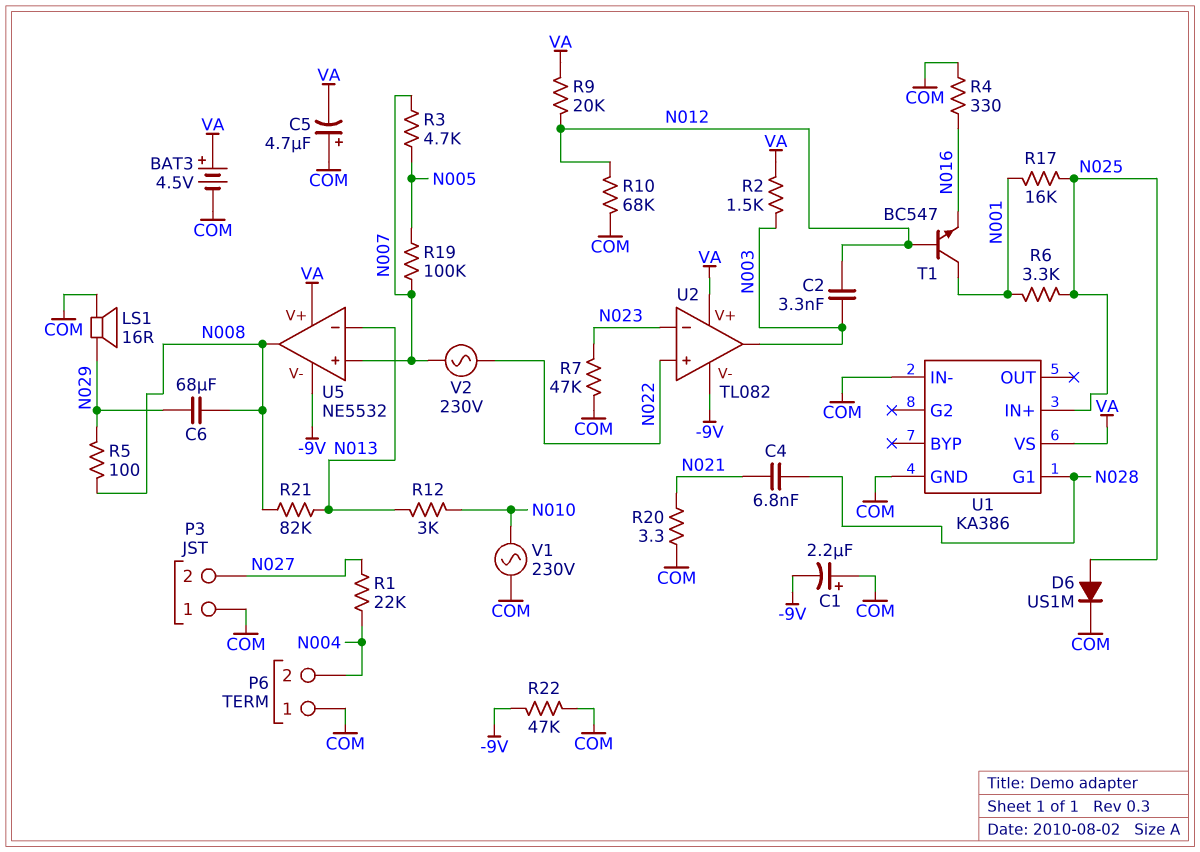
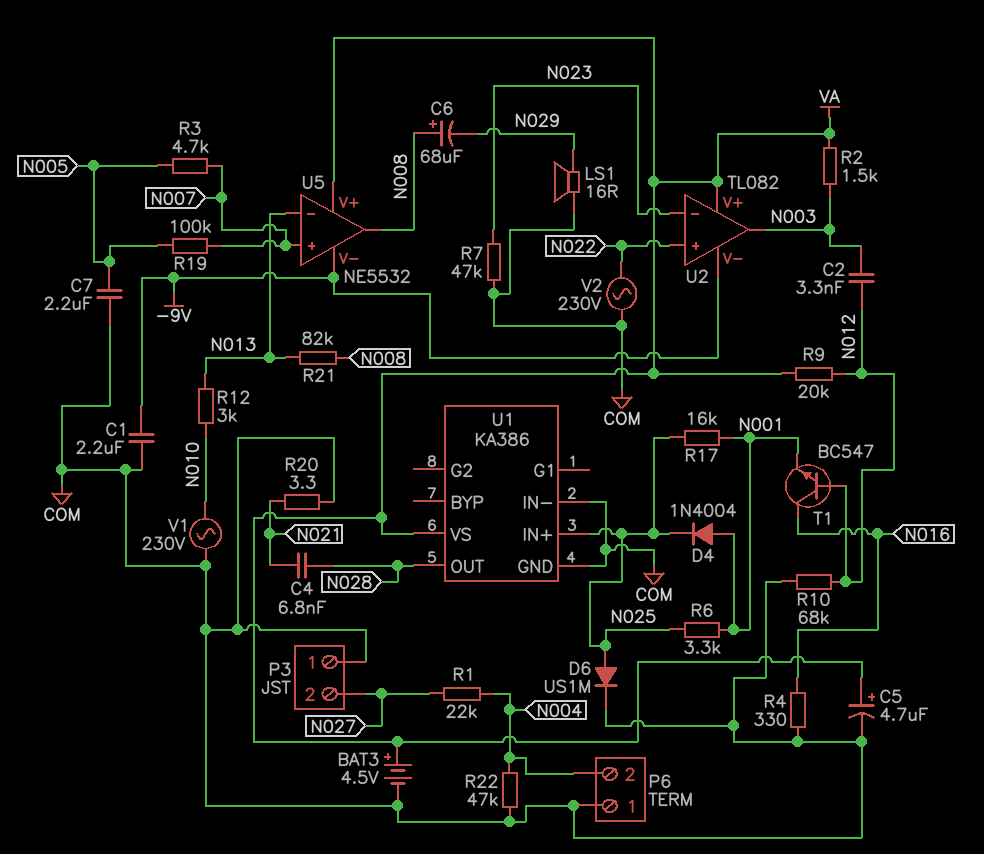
C1: 2.2uF (plus COM, minus -9V) -> 2.2uF (-9V, COM)
C5: 4.7uF (plus COM, minus VA) -> 4.7uF (plus VA, minus COM)
C6: 68uF (N008, N029) -> 68uF (plus N008, minus N029)
C7: none -> 2.2uF (COM, N005)
D4: none -> diode 1N4004 (A N001, K N025)
R5: 100 (N008, N029) -> none
R22: 47k (-9V, COM) -> 47k (COM, N004)
T1: NPN BC547 (B N012, C N001, E N016) -> NPN BC547 (B N012, C N016, E N001)
U1 pin G1: N028 -> none
U1 pin OUT: none -> N028
V2: AC 230V (N007, N022) -> AC 230V (COM, N022)

